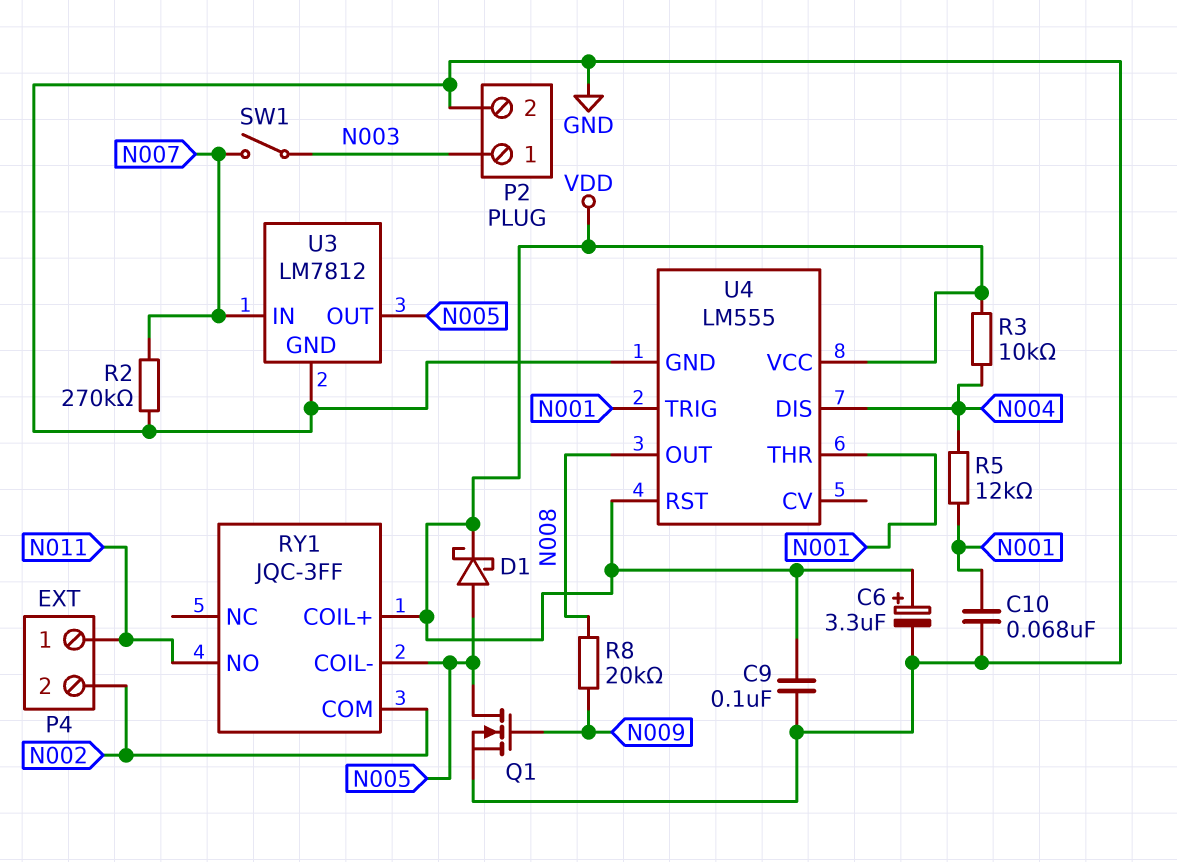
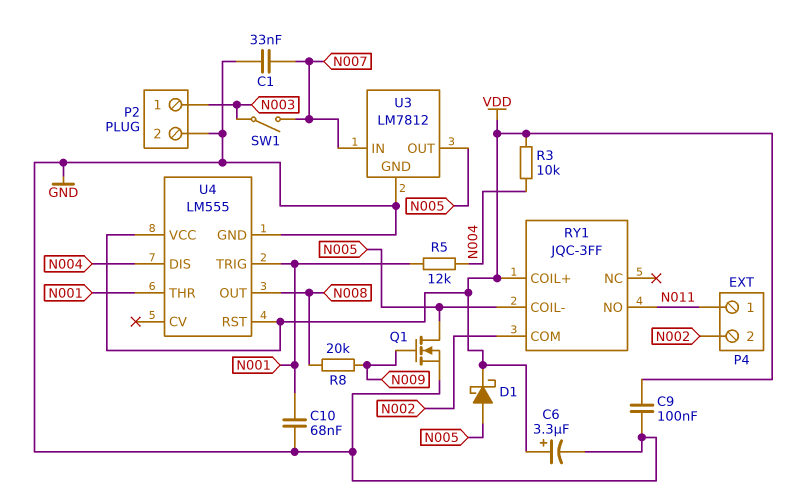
C1: none -> 33nF (GND, N007)
R2: 270k (GND, N007) -> none

